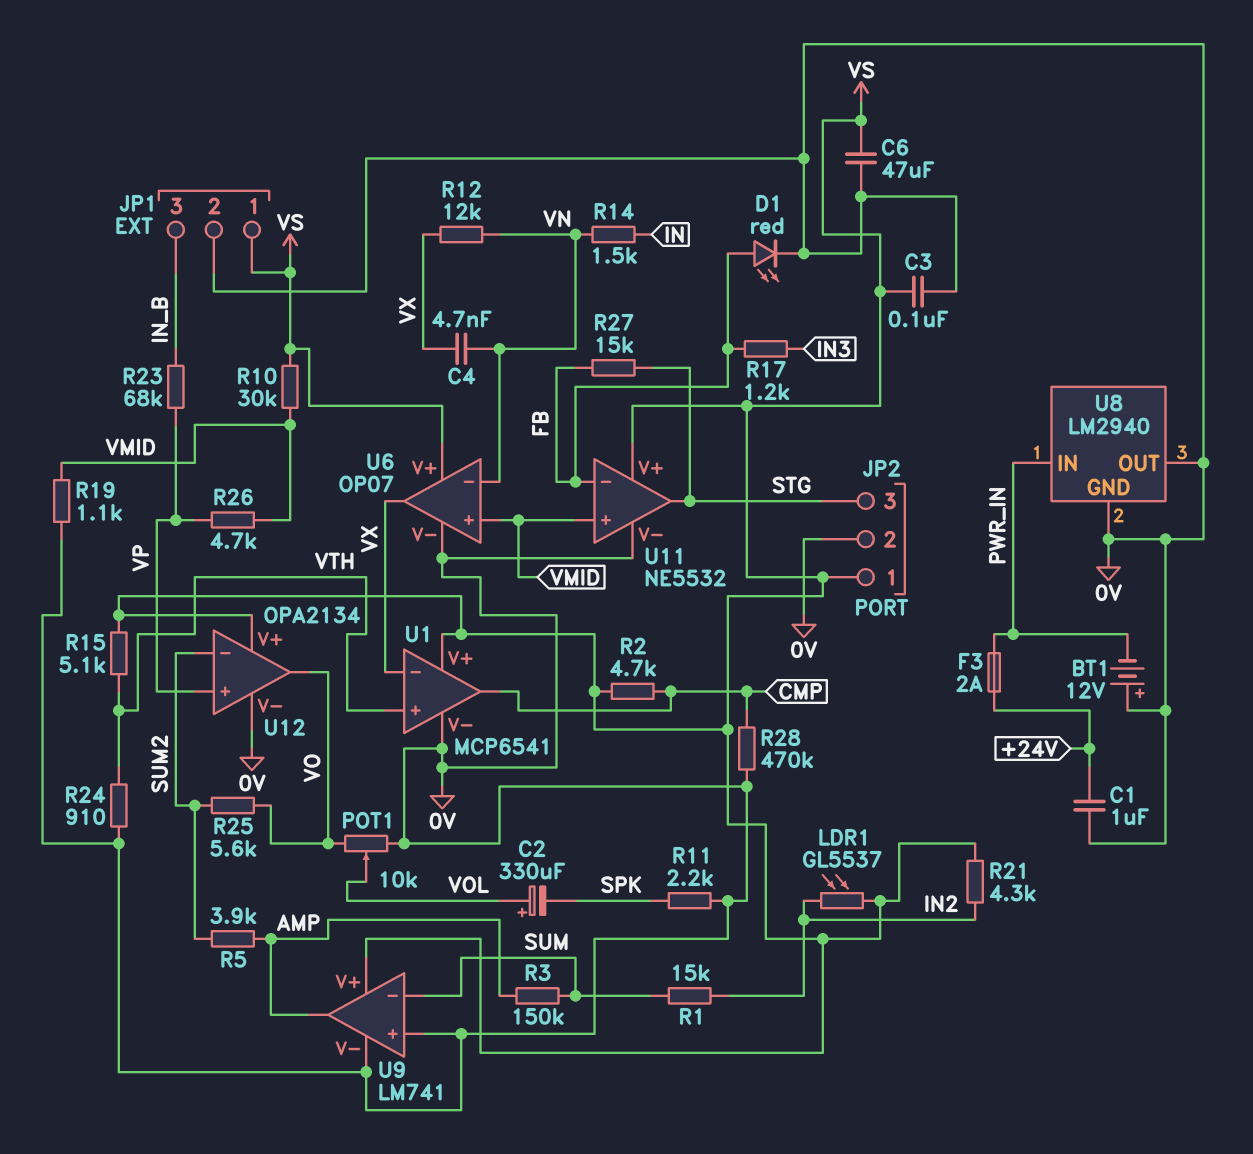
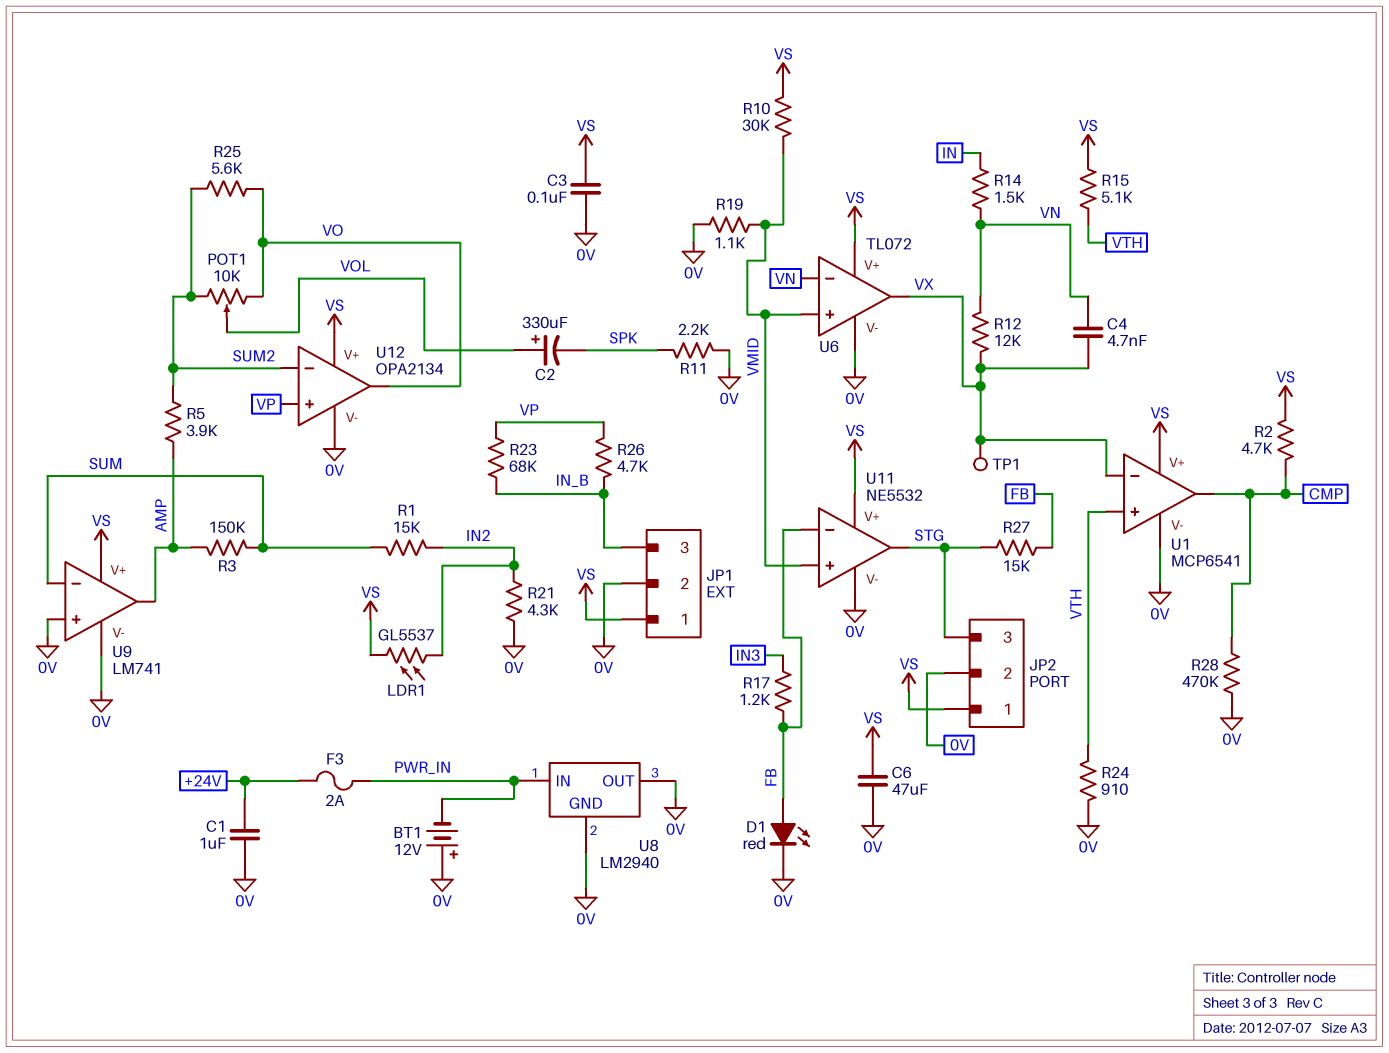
POT1: 10k (0V, VO, wiper VOL) -> 10k (SUM2, VO, wiper VOL)
R21: 4.3k (IN2, VS) -> 4.3k (0V, IN2)
R26: 4.7k (VMID, VP) -> 4.7k (IN_B, VP)
TP1: none -> test point (VX)
U6: OP07 -> TL072

